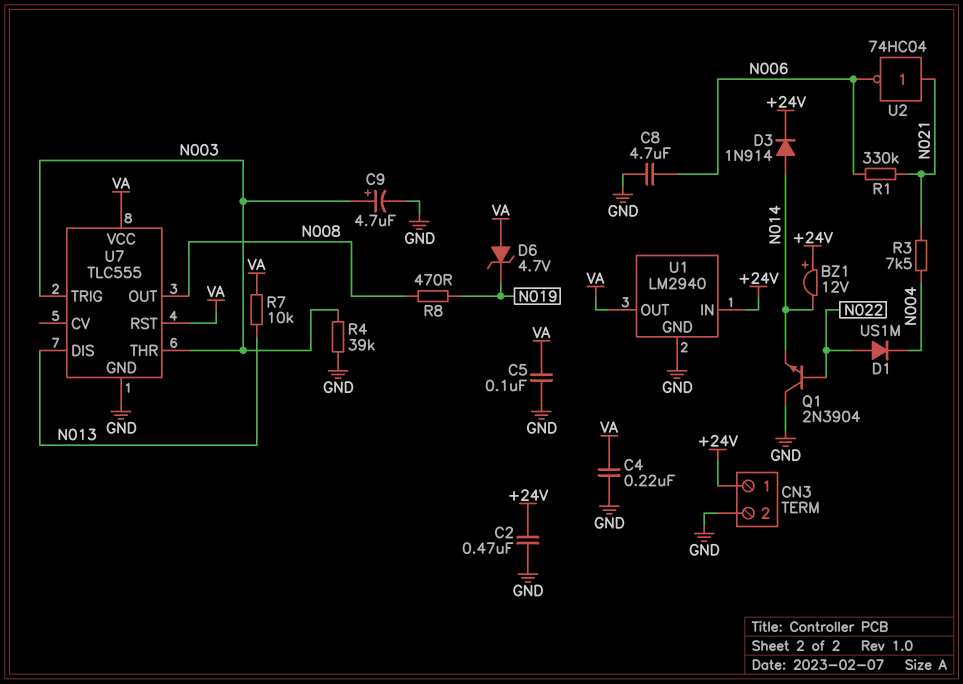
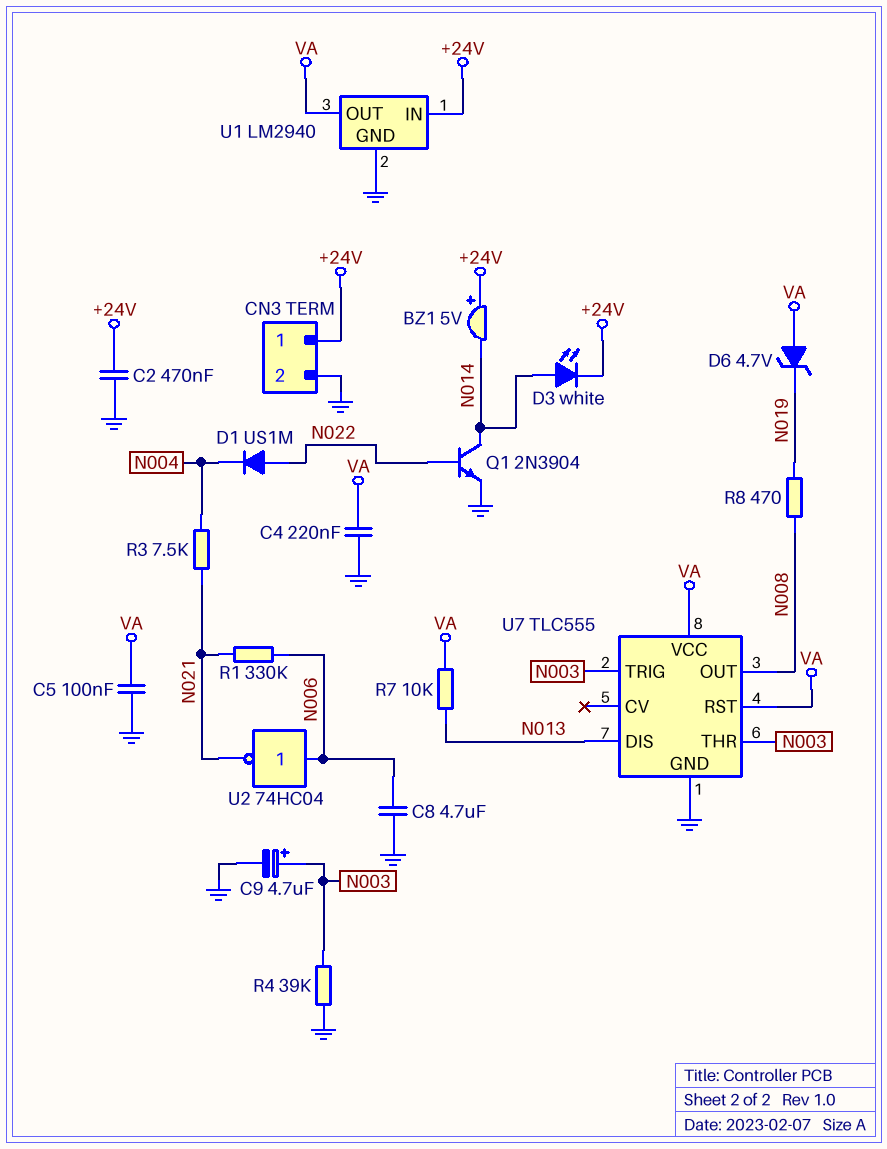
BZ1: buzzer 12V (plus +24V, minus N014) -> buzzer 5V (plus +24V, minus N014)
D3: diode 1N914 (A N014, K +24V) -> LED white (A N014, K +24V)
Q1: NPN 2N3904 (B N022, C GND, E N014) -> NPN 2N3904 (B N022, C N014, E GND)
U2: NOT 74HC04 (in N021, out N006) -> NOT 74HC04 (in N006, out N021)

